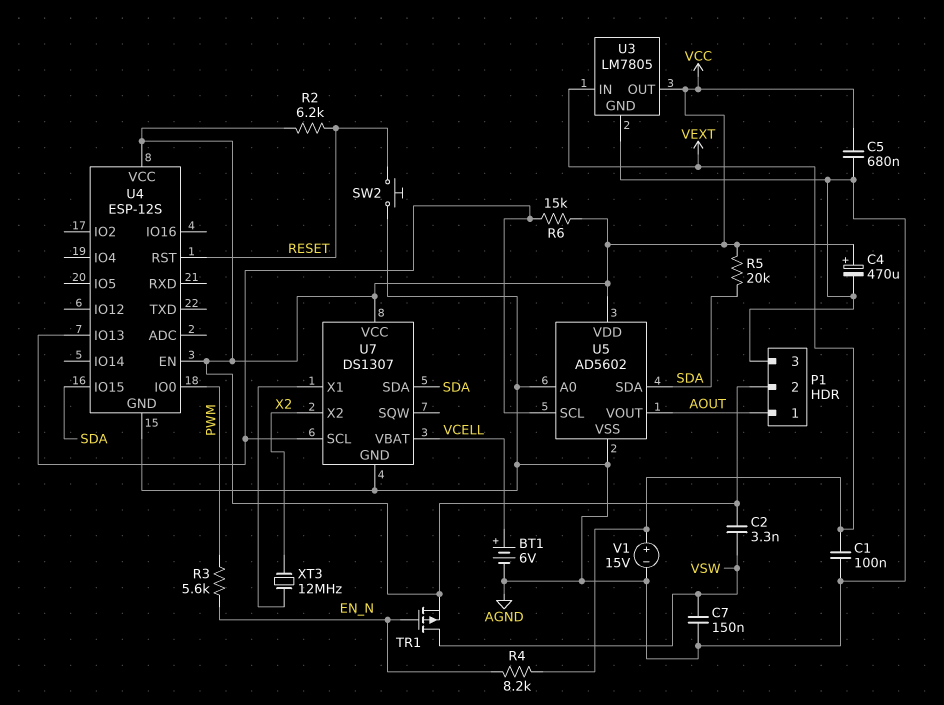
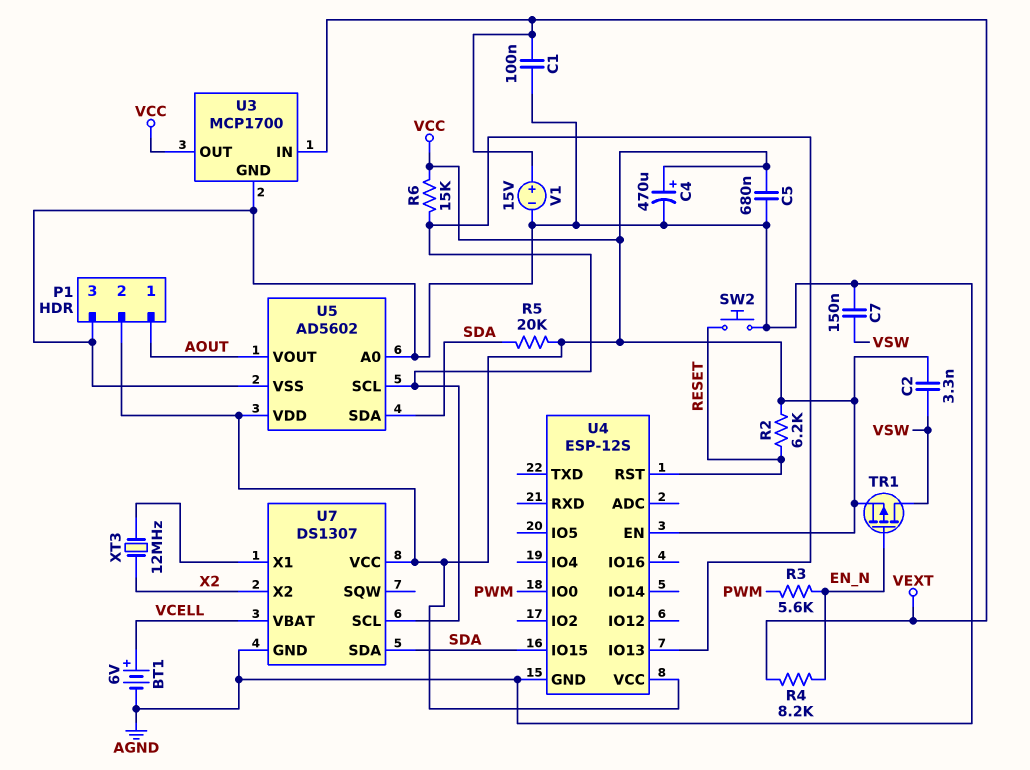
U3: LM7805 -> MCP1700

